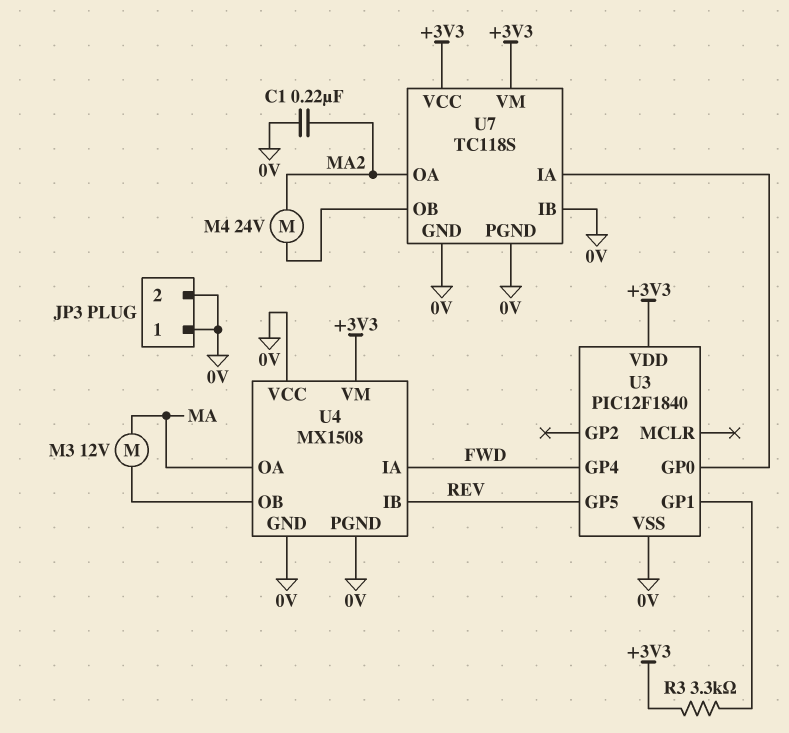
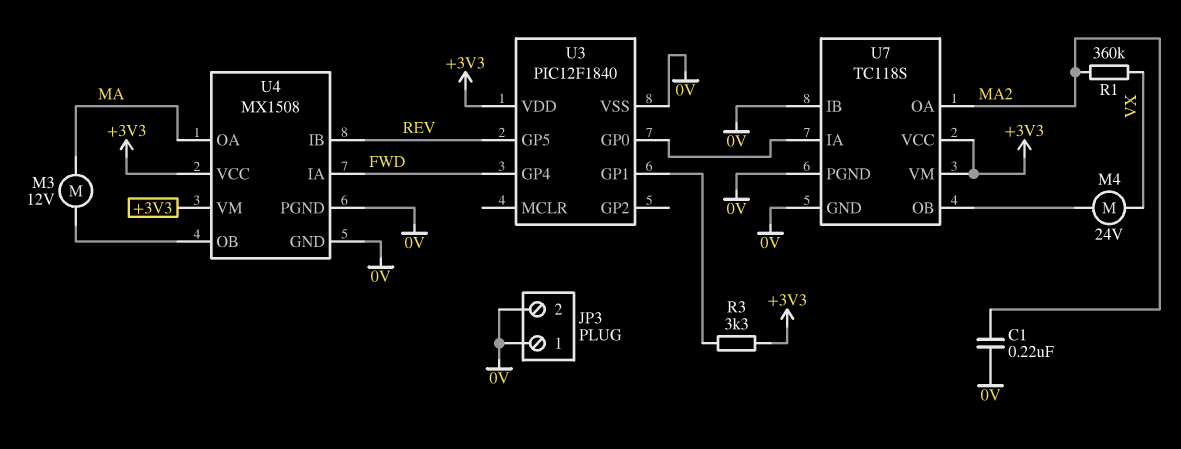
M4: motor 24V (MA2, U7/OB) -> motor 24V (U7/OB, VX)
R1: none -> 360k (MA2, VX)
U4 pin VCC: 0V -> +3V3

